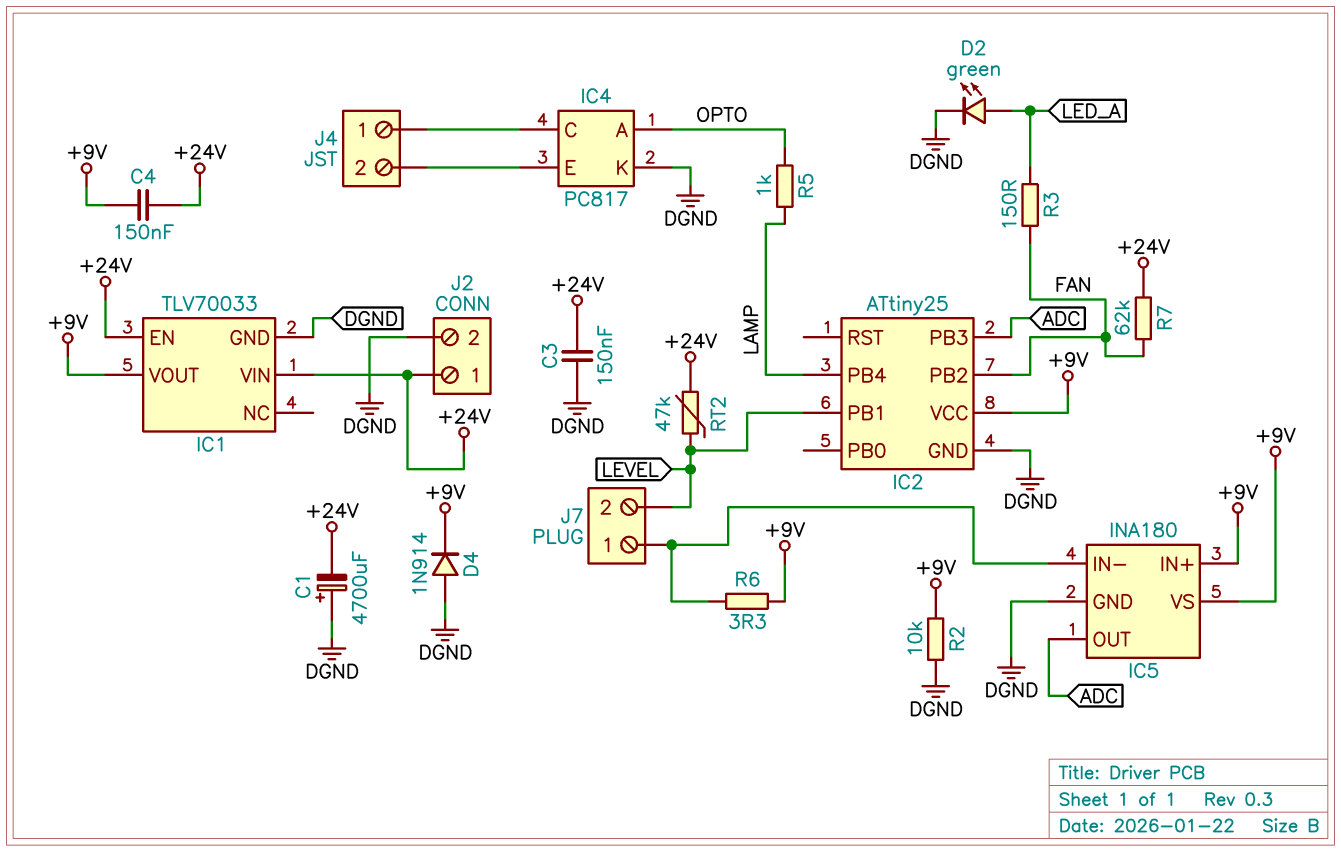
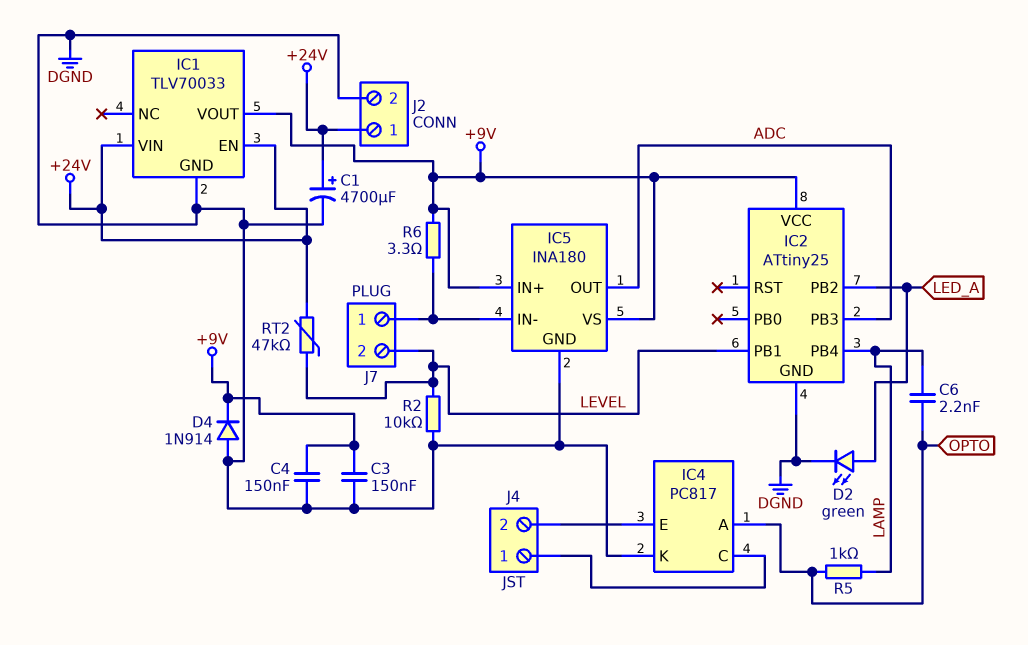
C1: 4700uF (plus DGND, minus +24V) -> 4700uF (plus +24V, minus DGND)
C3: 150nF (+24V, DGND) -> 150nF (+9V, DGND)
C4: 150nF (+9V, +24V) -> 150nF (+9V, DGND)
C6: none -> 2.2nF (LAMP, OPTO)
IC2 pin PB2: FAN -> LED_A
R2: 10k (+9V, DGND) -> 10k (DGND, LEVEL)
R3: 150 (FAN, LED_A) -> none
R7: 62k (+24V, FAN) -> none

